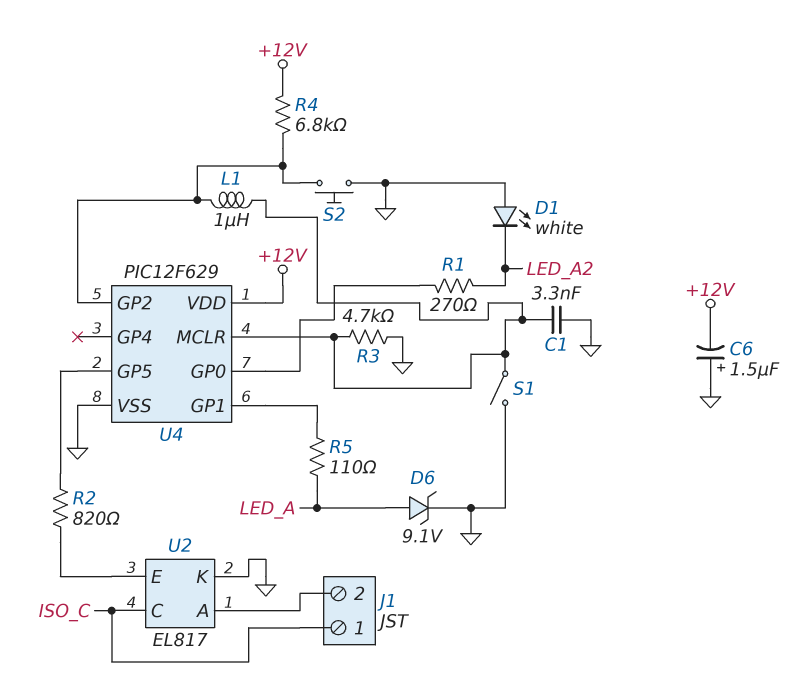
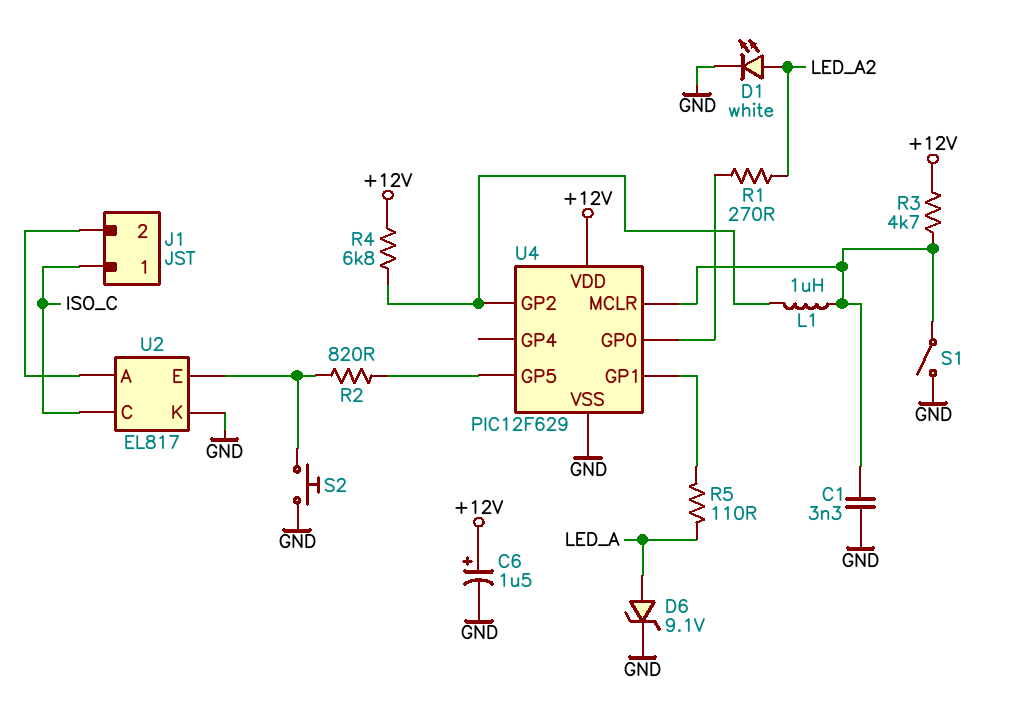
C6: 1.5uF (plus GND, minus +12V) -> 1.5uF (plus +12V, minus GND)
D1: LED white (A GND, K LED_A2) -> LED white (A LED_A2, K GND)
R3: 4.7k (GND, U4/MCLR) -> 4.7k (+12V, U4/MCLR)
S2: button (GND, U4/GP2) -> button (GND, U2/E)

